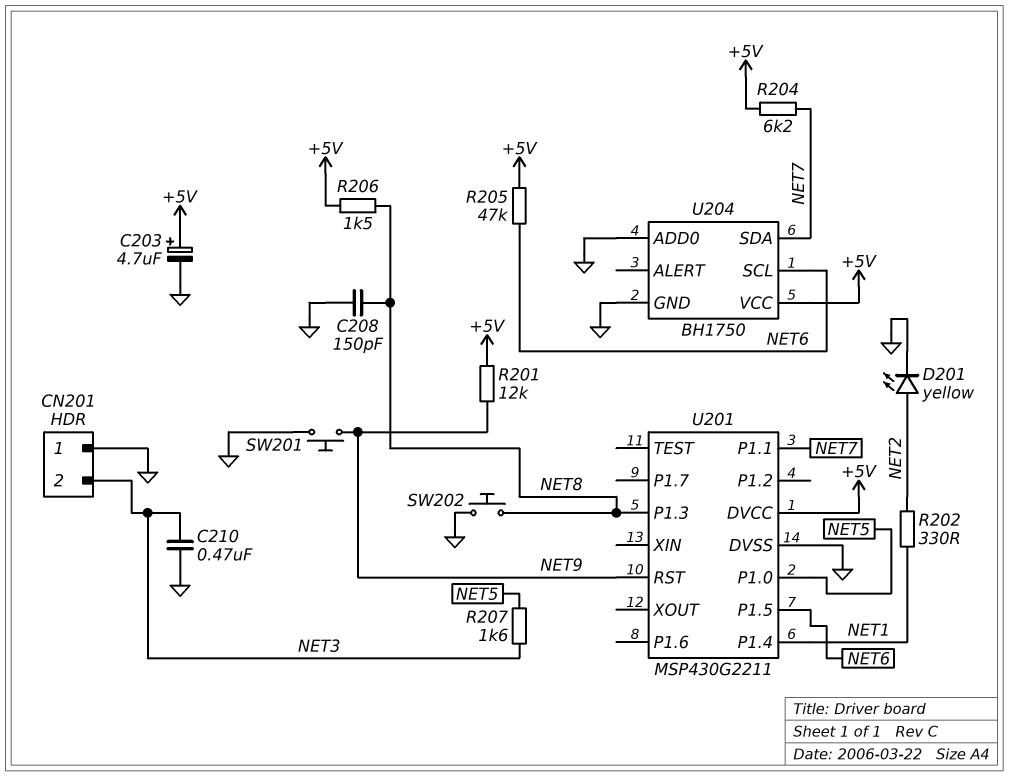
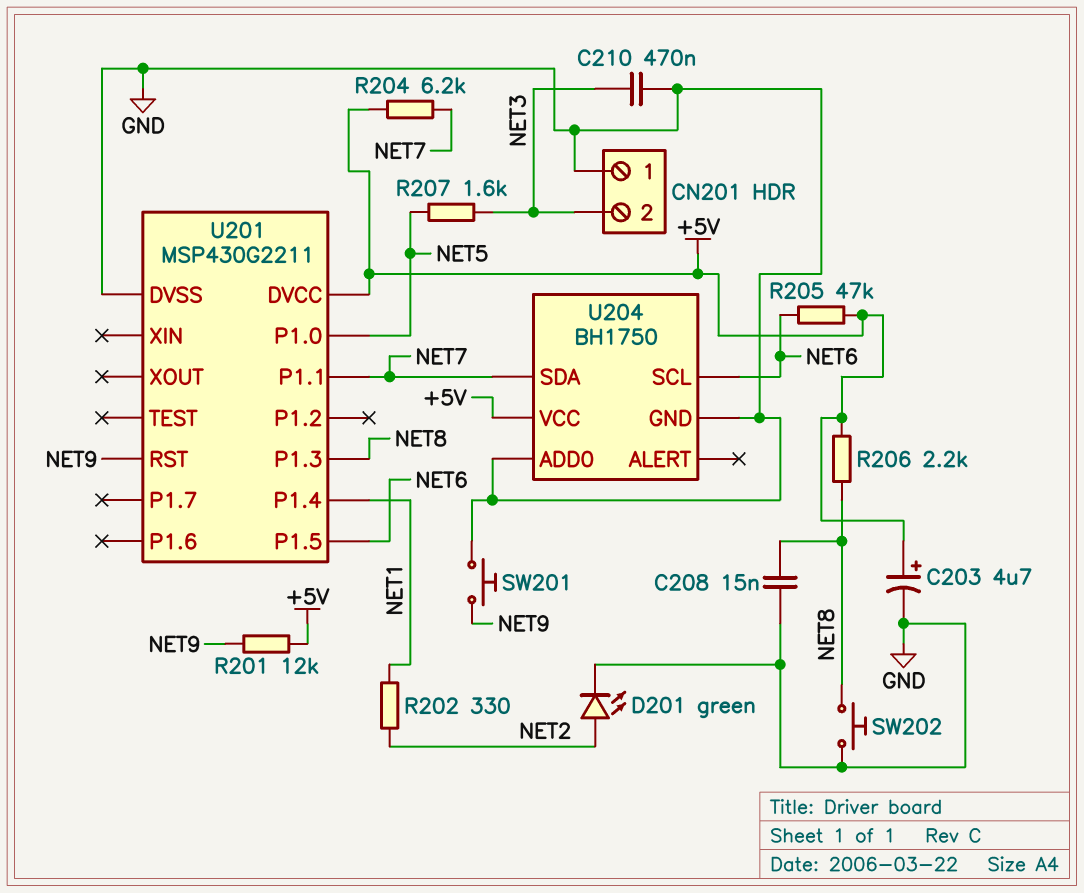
C208: 150pF (GND, NET8) -> 15nF (GND, NET8)
D201: LED yellow (A NET2, K GND) -> LED green (A NET2, K GND)
R206: 1.5k (+5V, NET8) -> 2.2k (+5V, NET8)

